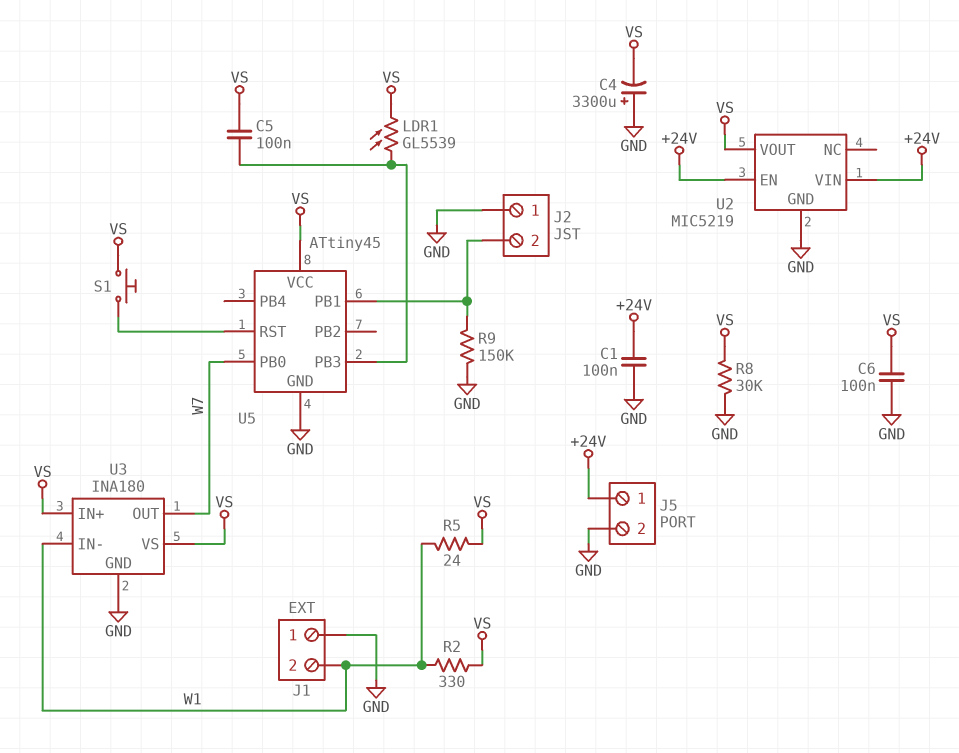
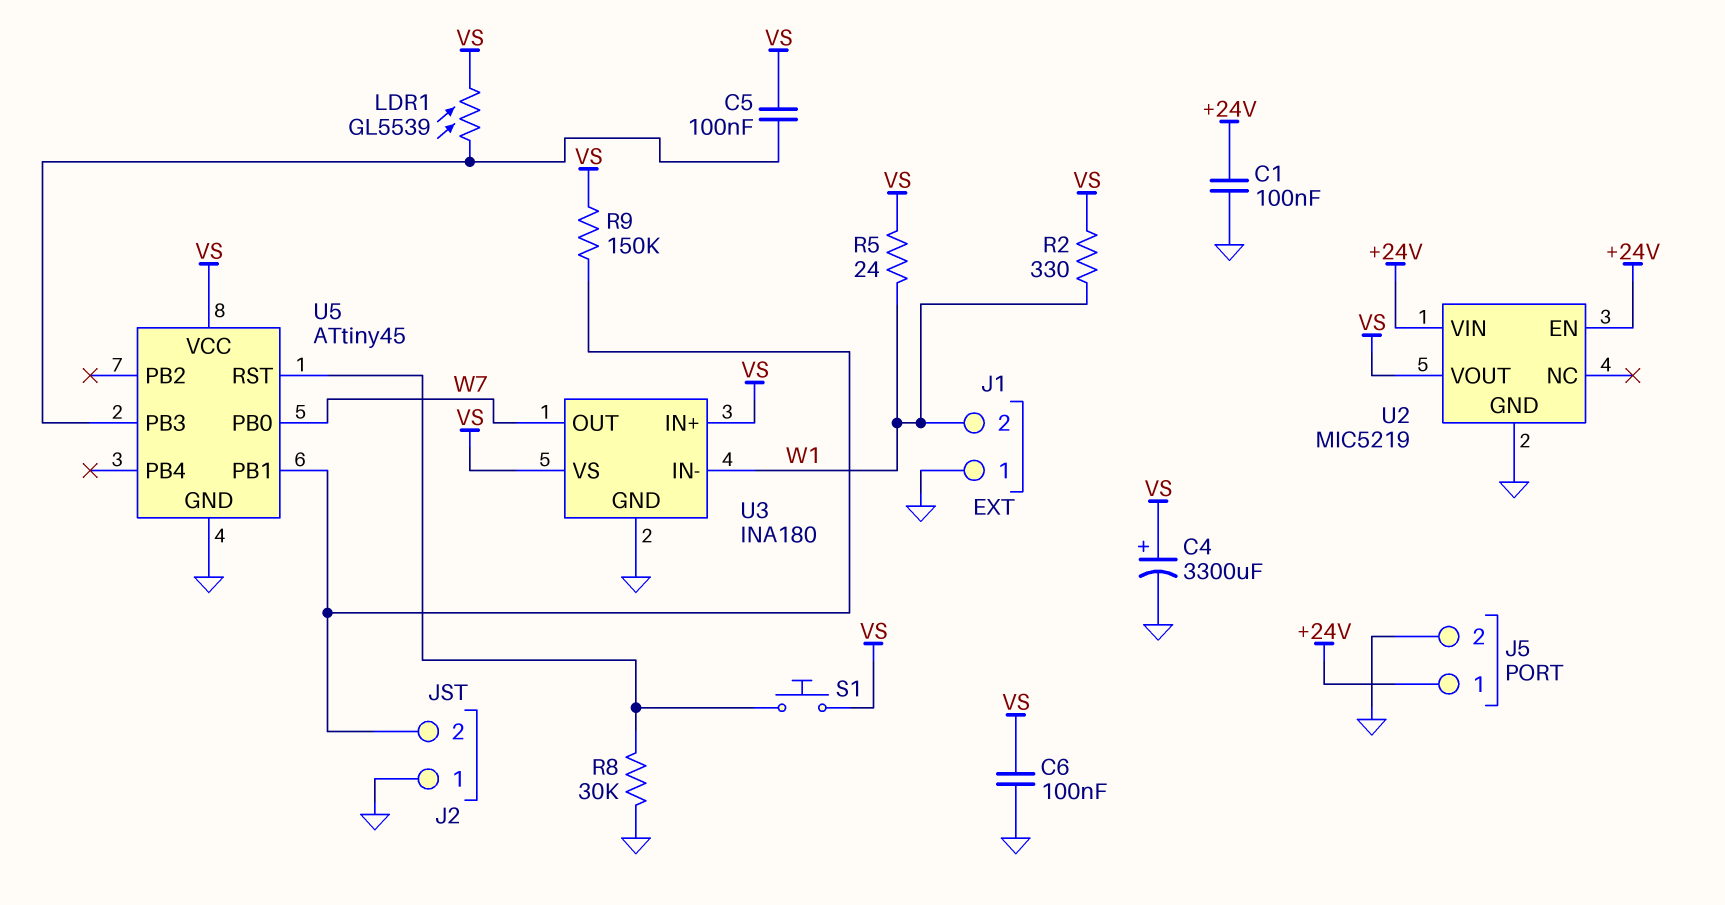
C4: 3300uF (plus GND, minus VS) -> 3300uF (plus VS, minus GND)
R8: 30k (GND, VS) -> 30k (GND, U5/RST)
R9: 150k (GND, J2/2) -> 150k (J2/2, VS)

